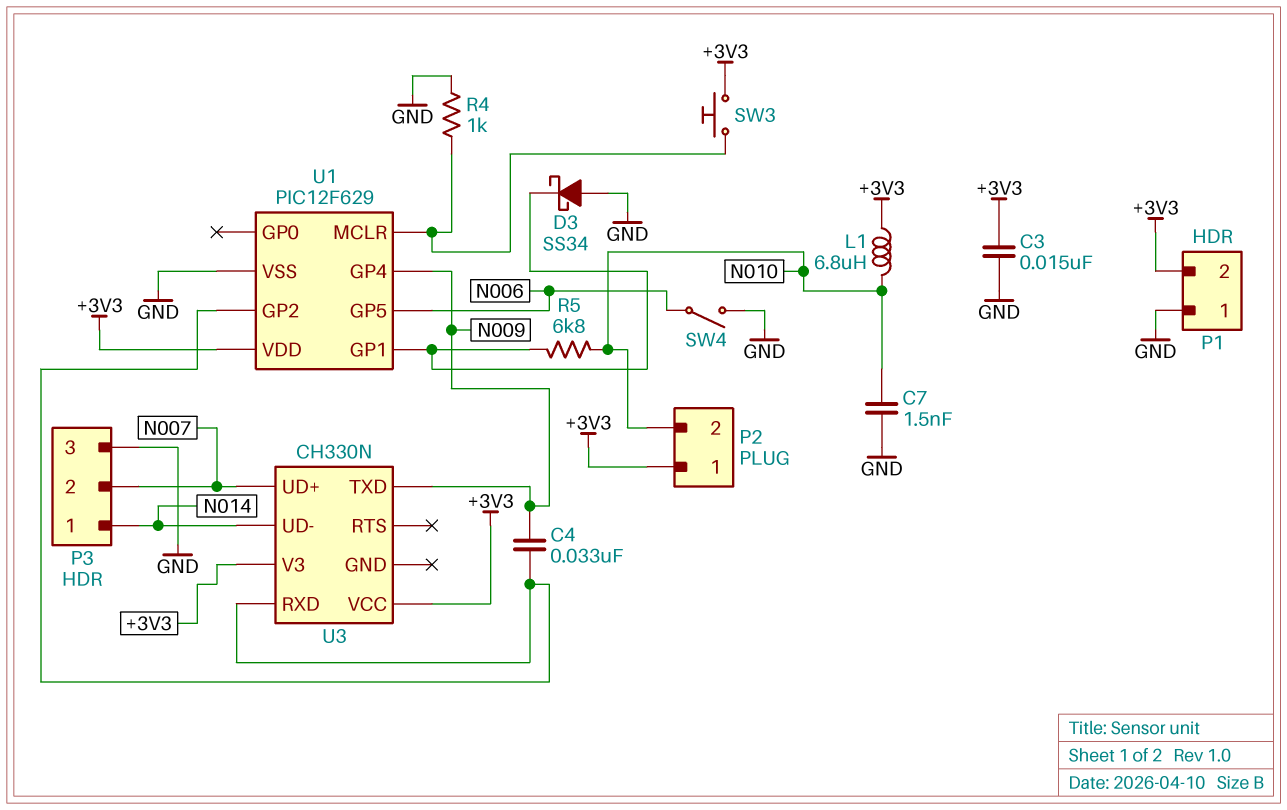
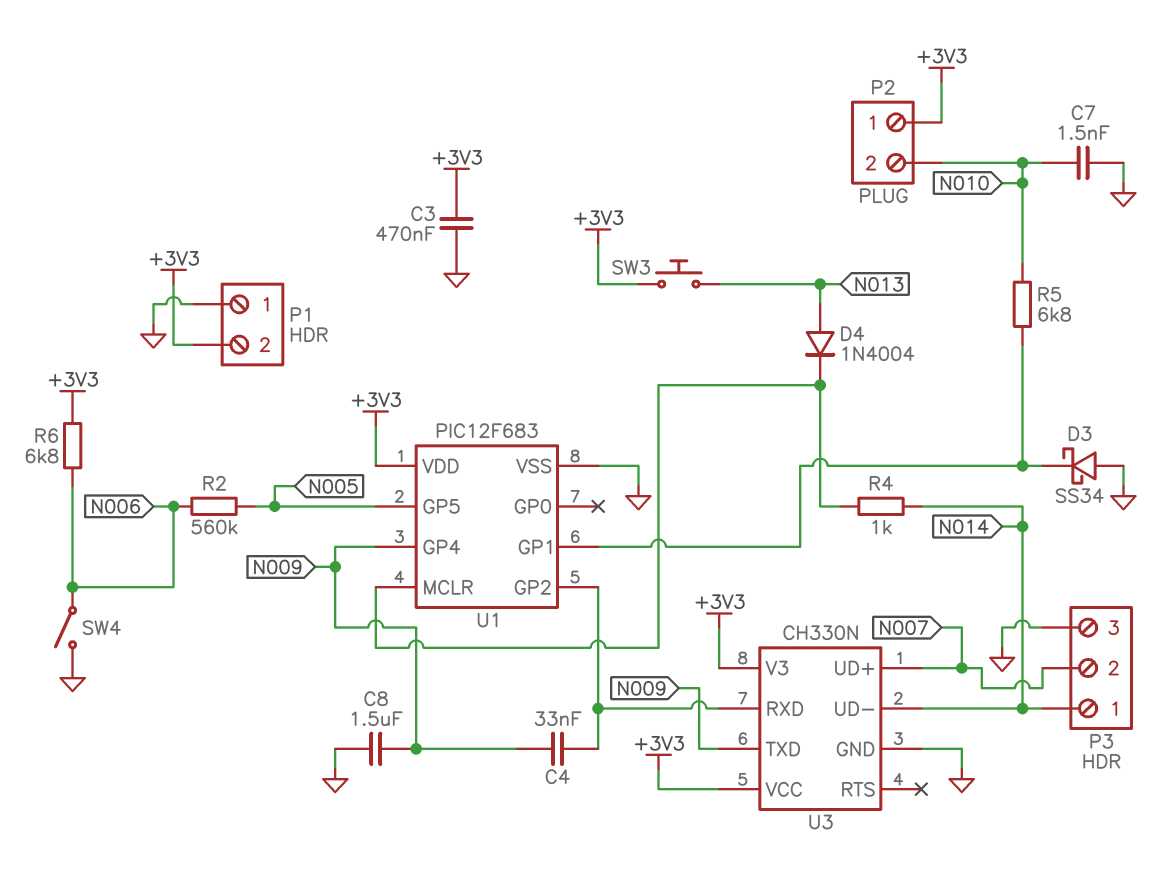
C3: 15nF (+3V3, GND) -> 470nF (+3V3, GND)
C8: none -> 1.5uF (GND, N009)
D4: none -> diode 1N4004 (A N013, K U1/MCLR)
L1: 6.8uH (+3V3, N010) -> none
R2: none -> 560k (N005, N006)
R4: 1k (GND, U1/MCLR) -> 1k (N014, U1/MCLR)
R6: none -> 6.8k (+3V3, N006)
SW3: button (+3V3, U1/MCLR) -> button (+3V3, N013)
U1: PIC12F629 -> PIC12F683
U1 pin GP5: N006 -> N005
U3 pin GND: none -> GND

